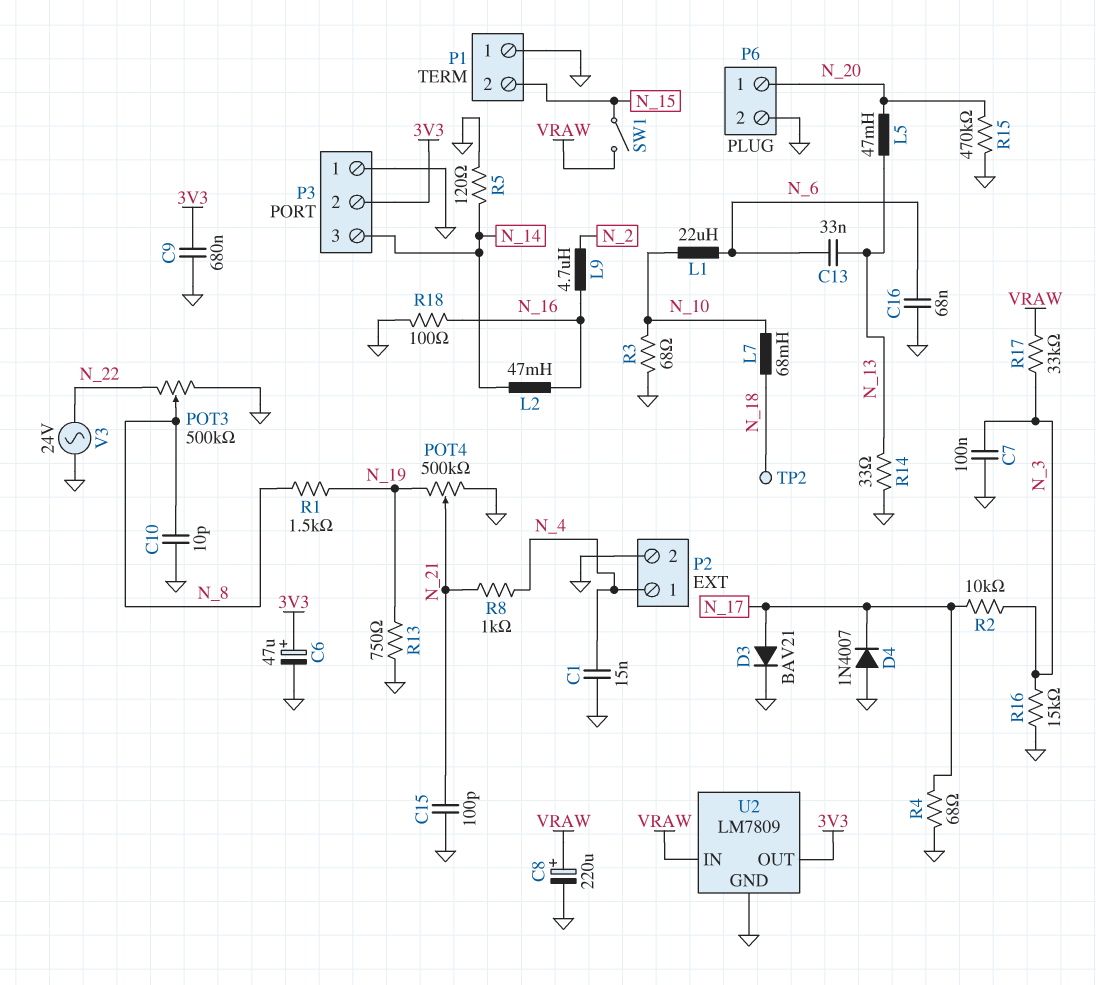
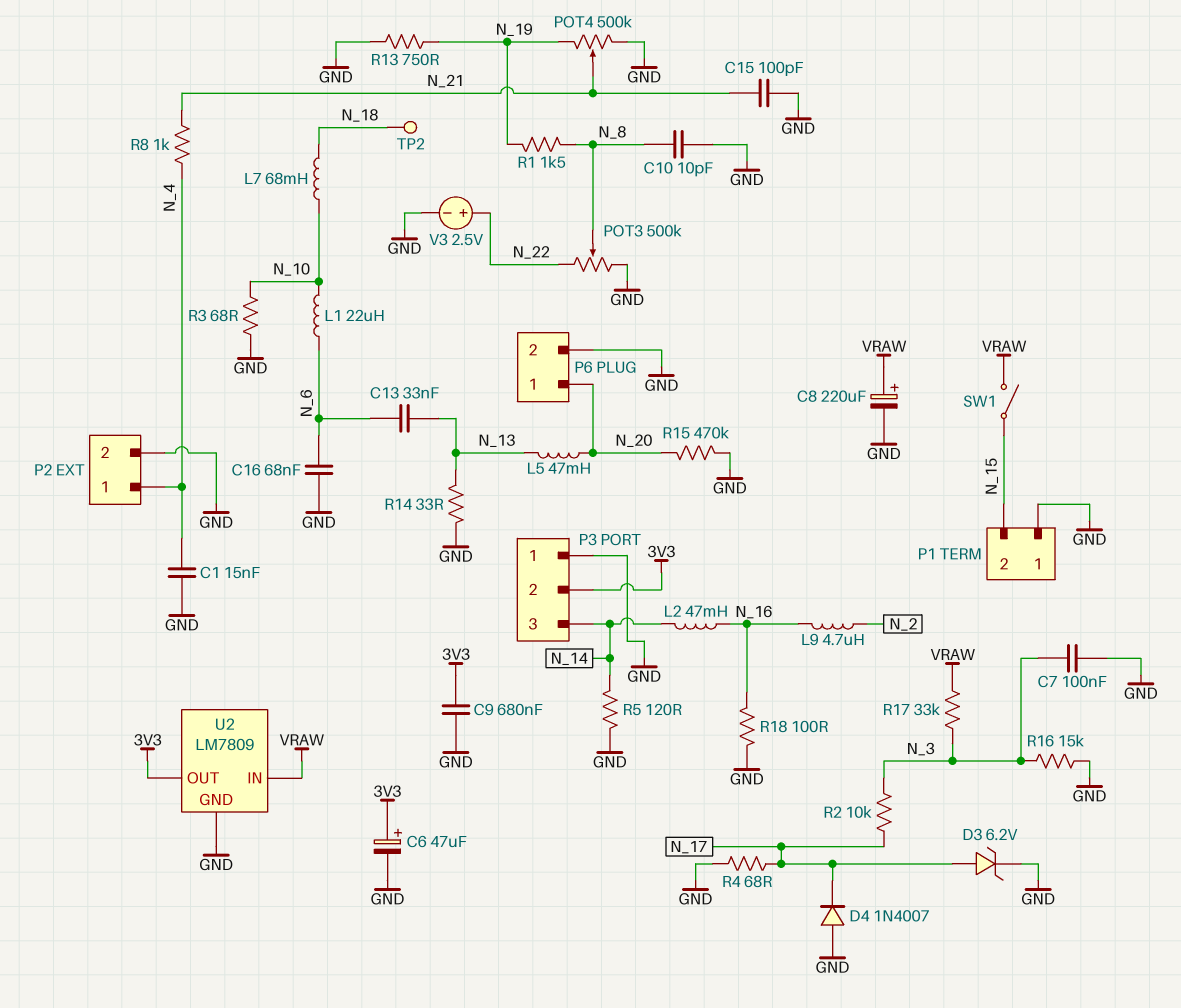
D3: diode BAV21 (A N_17, K GND) -> zener 6.2V (A N_17, K GND)
V3: AC 24V (GND, N_22) -> 2.5V (plus N_22, minus GND)

